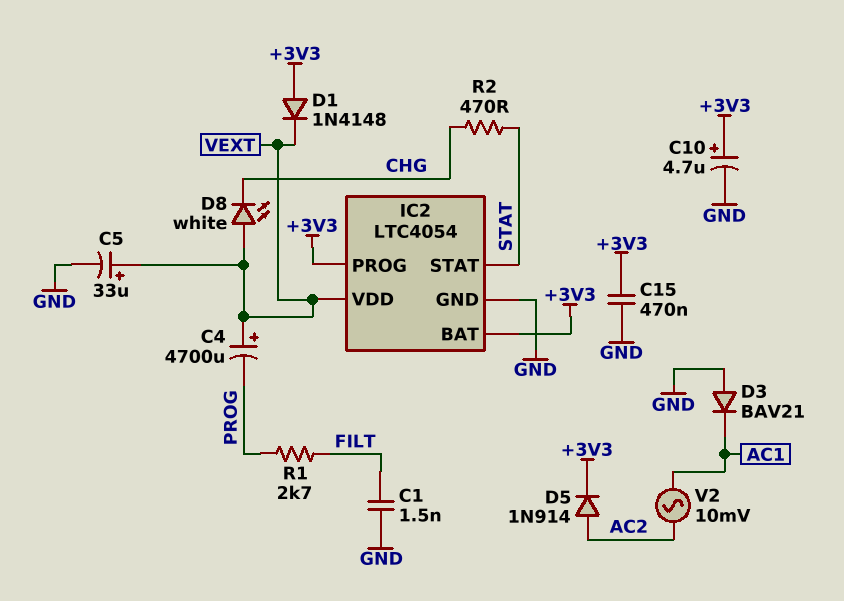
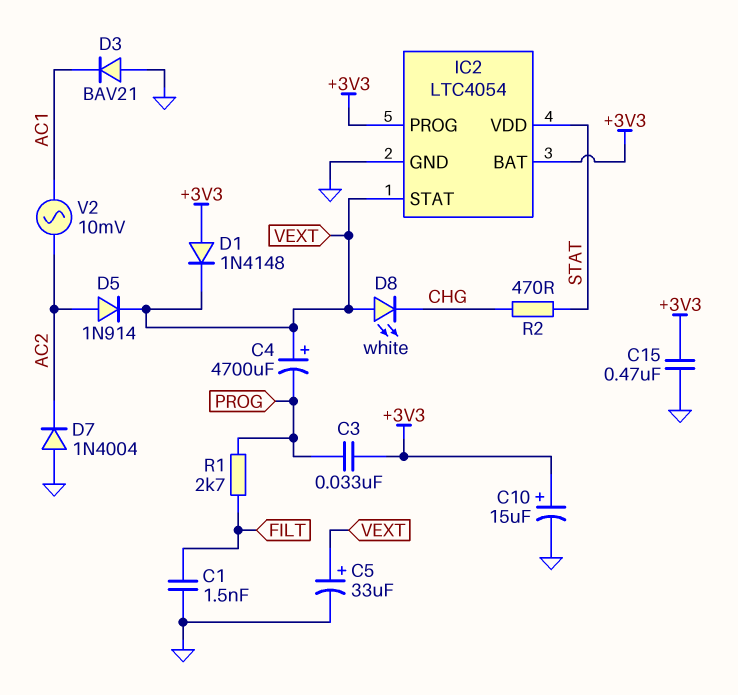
C3: none -> 33nF (+3V3, PROG)
C10: 4.7uF (plus +3V3, minus GND) -> 15uF (plus +3V3, minus GND)
D5: diode 1N914 (A AC2, K +3V3) -> diode 1N914 (A AC2, K VEXT)
D7: none -> diode 1N4004 (A GND, K AC2)
IC2 pin STAT: STAT -> VEXT
IC2 pin VDD: VEXT -> STAT

